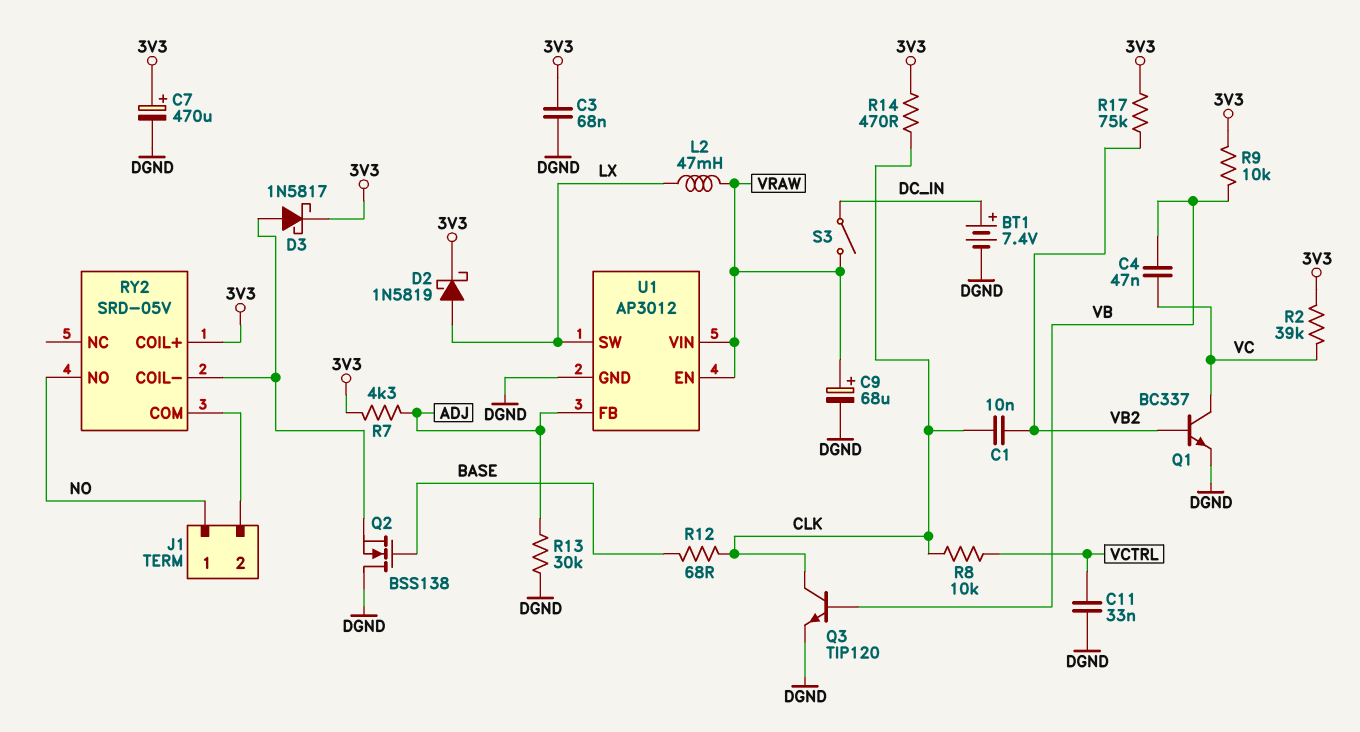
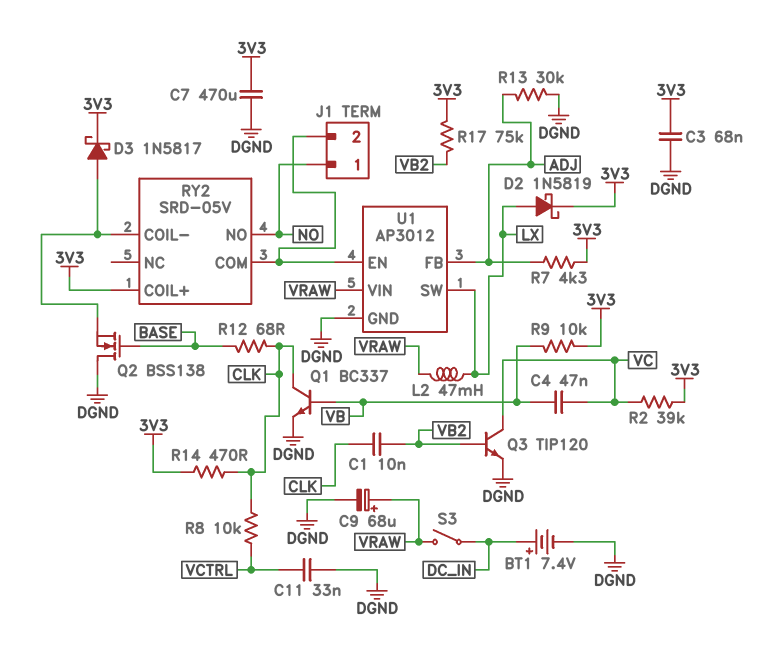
C7: 470uF (plus 3V3, minus DGND) -> 470uF (3V3, DGND)
Q1: NPN BC337 (B VB2, C VC, E DGND) -> NPN BC337 (B VB, C CLK, E DGND)
Q3: NPN TIP120 (B VB, C CLK, E DGND) -> NPN TIP120 (B VB2, C VC, E DGND)
U1 pin EN: VRAW -> J1/2

